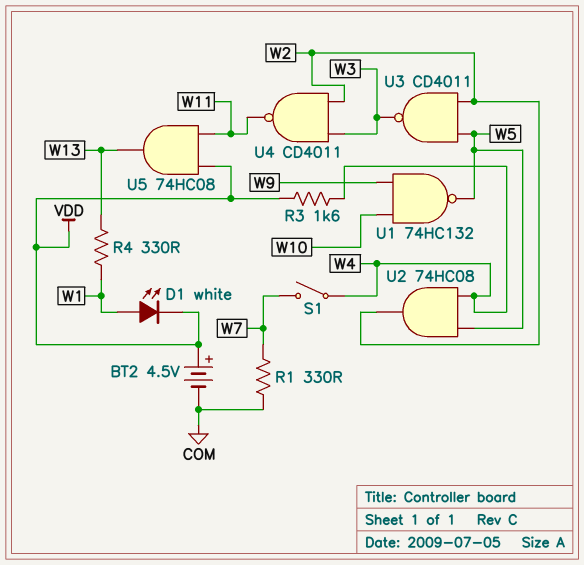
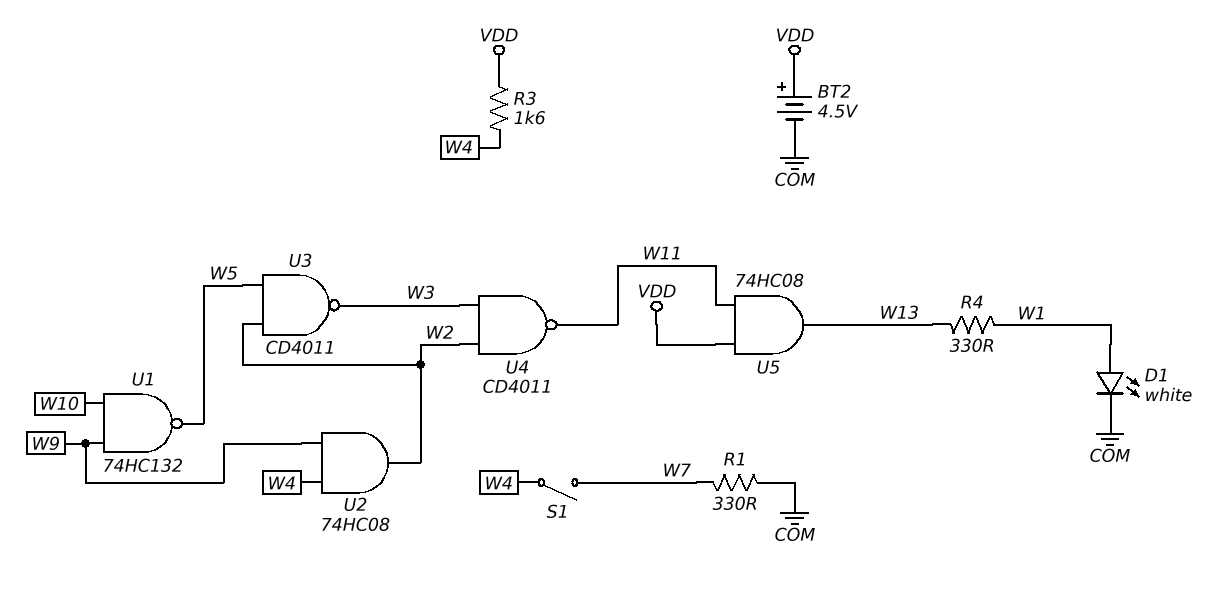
D1: LED white (A W1, K VDD) -> LED white (A W1, K COM)
U2: AND 74HC08 (in W4, in W5, out W2) -> AND 74HC08 (in W4, in W9, out W2)

